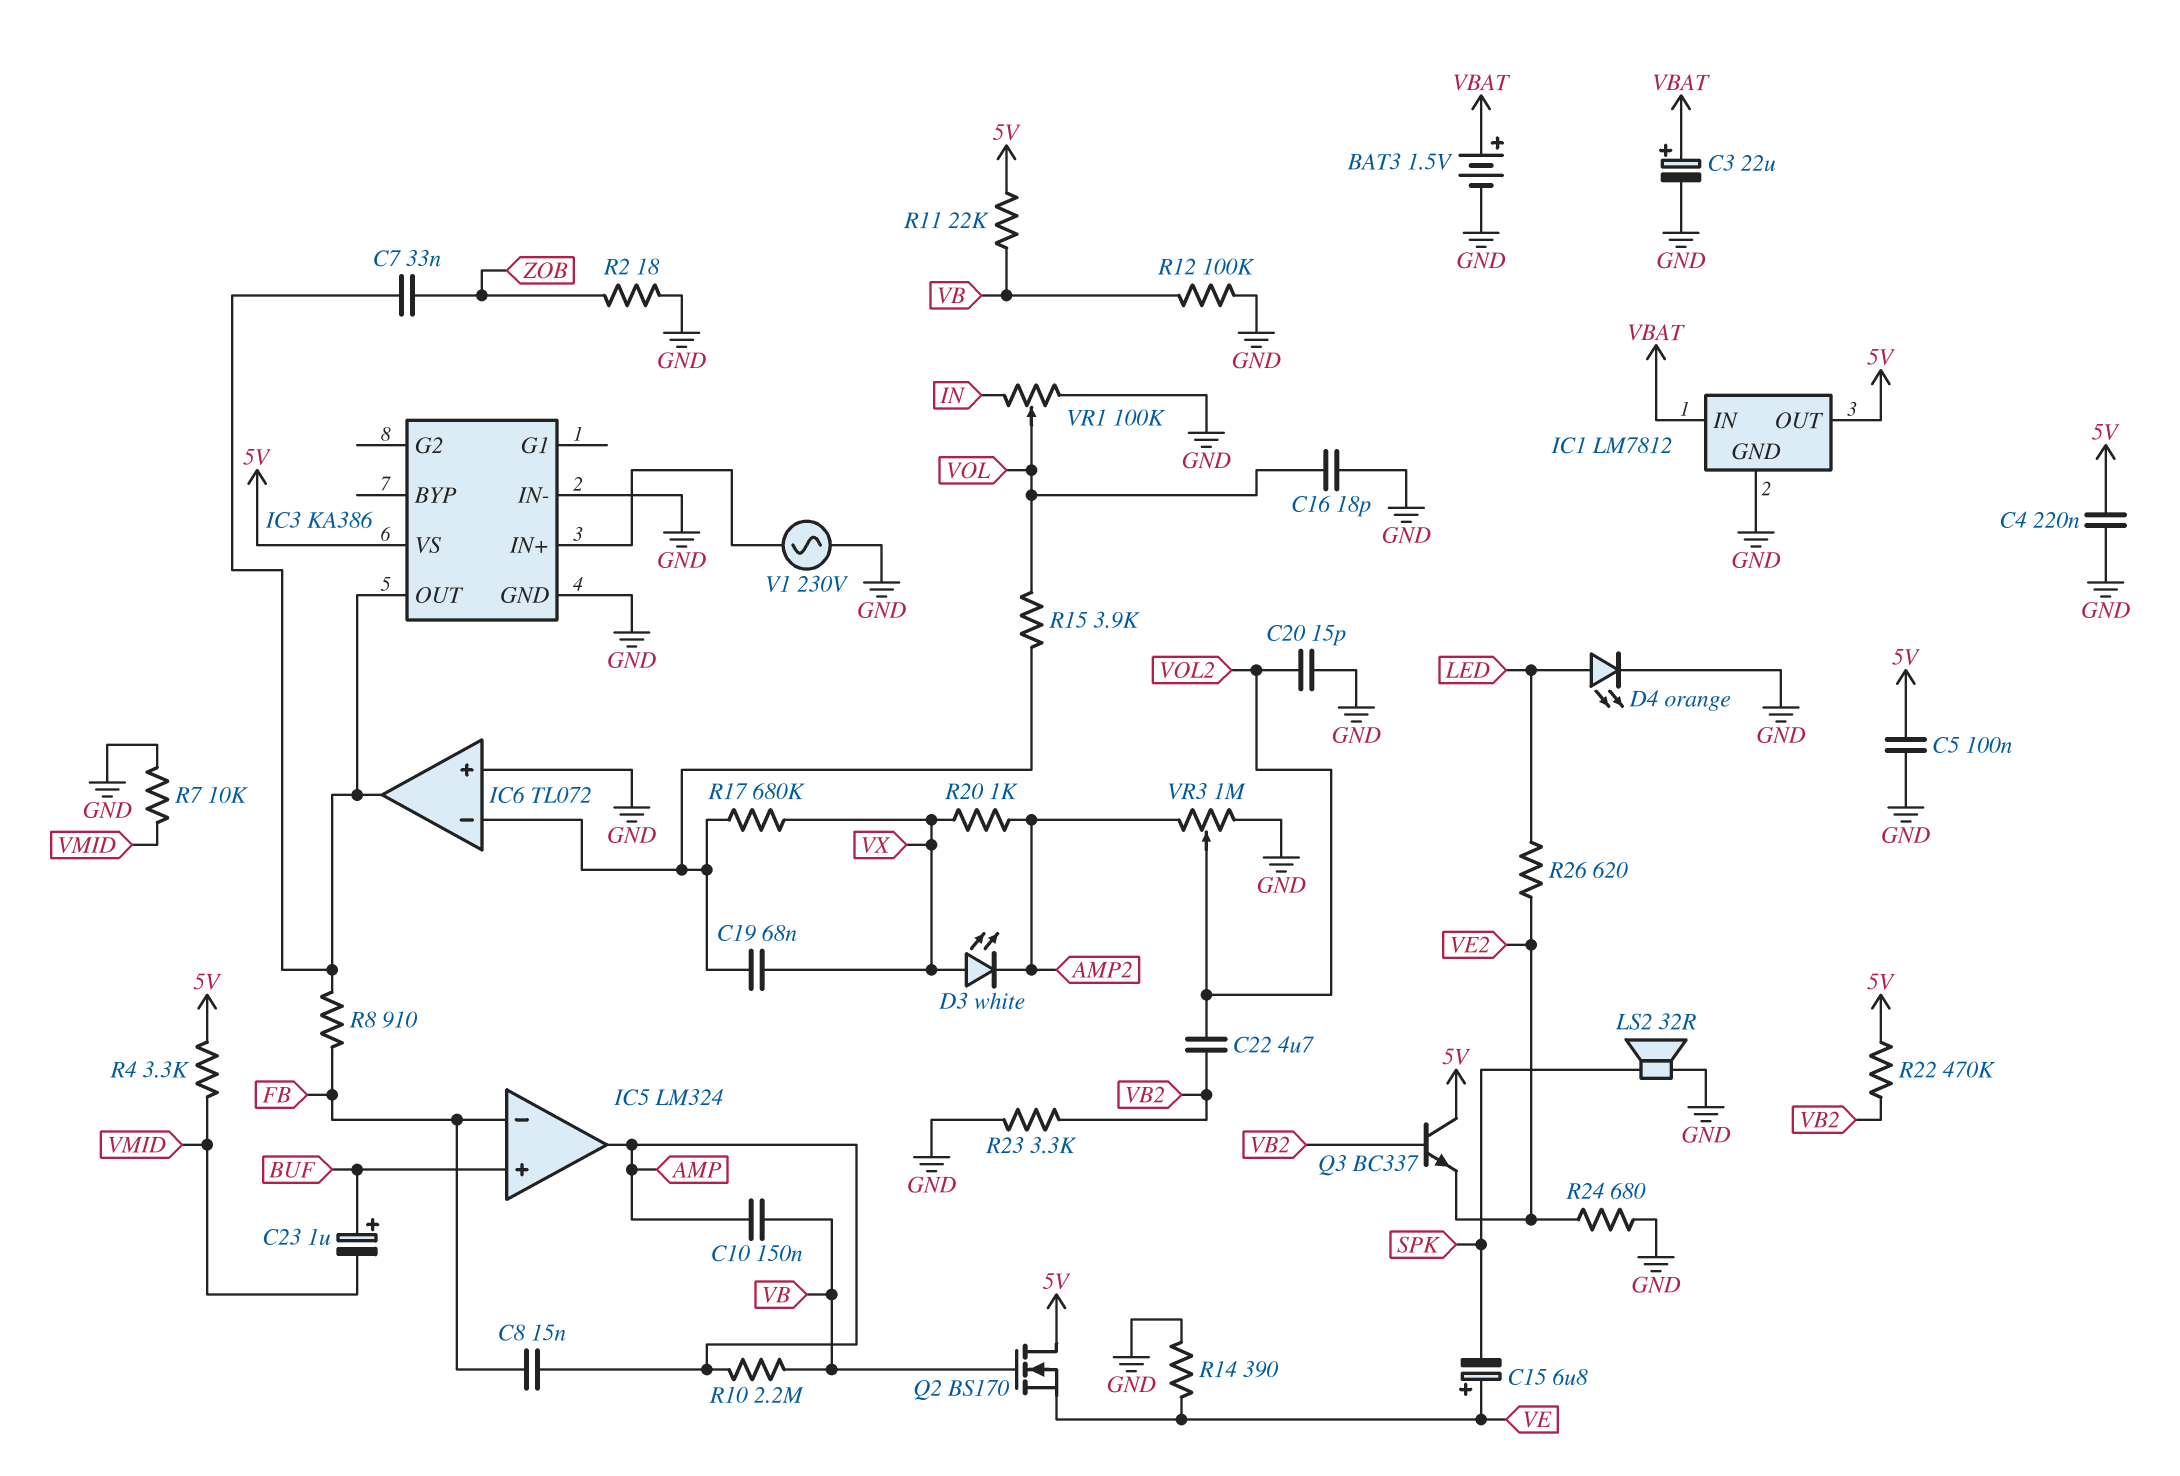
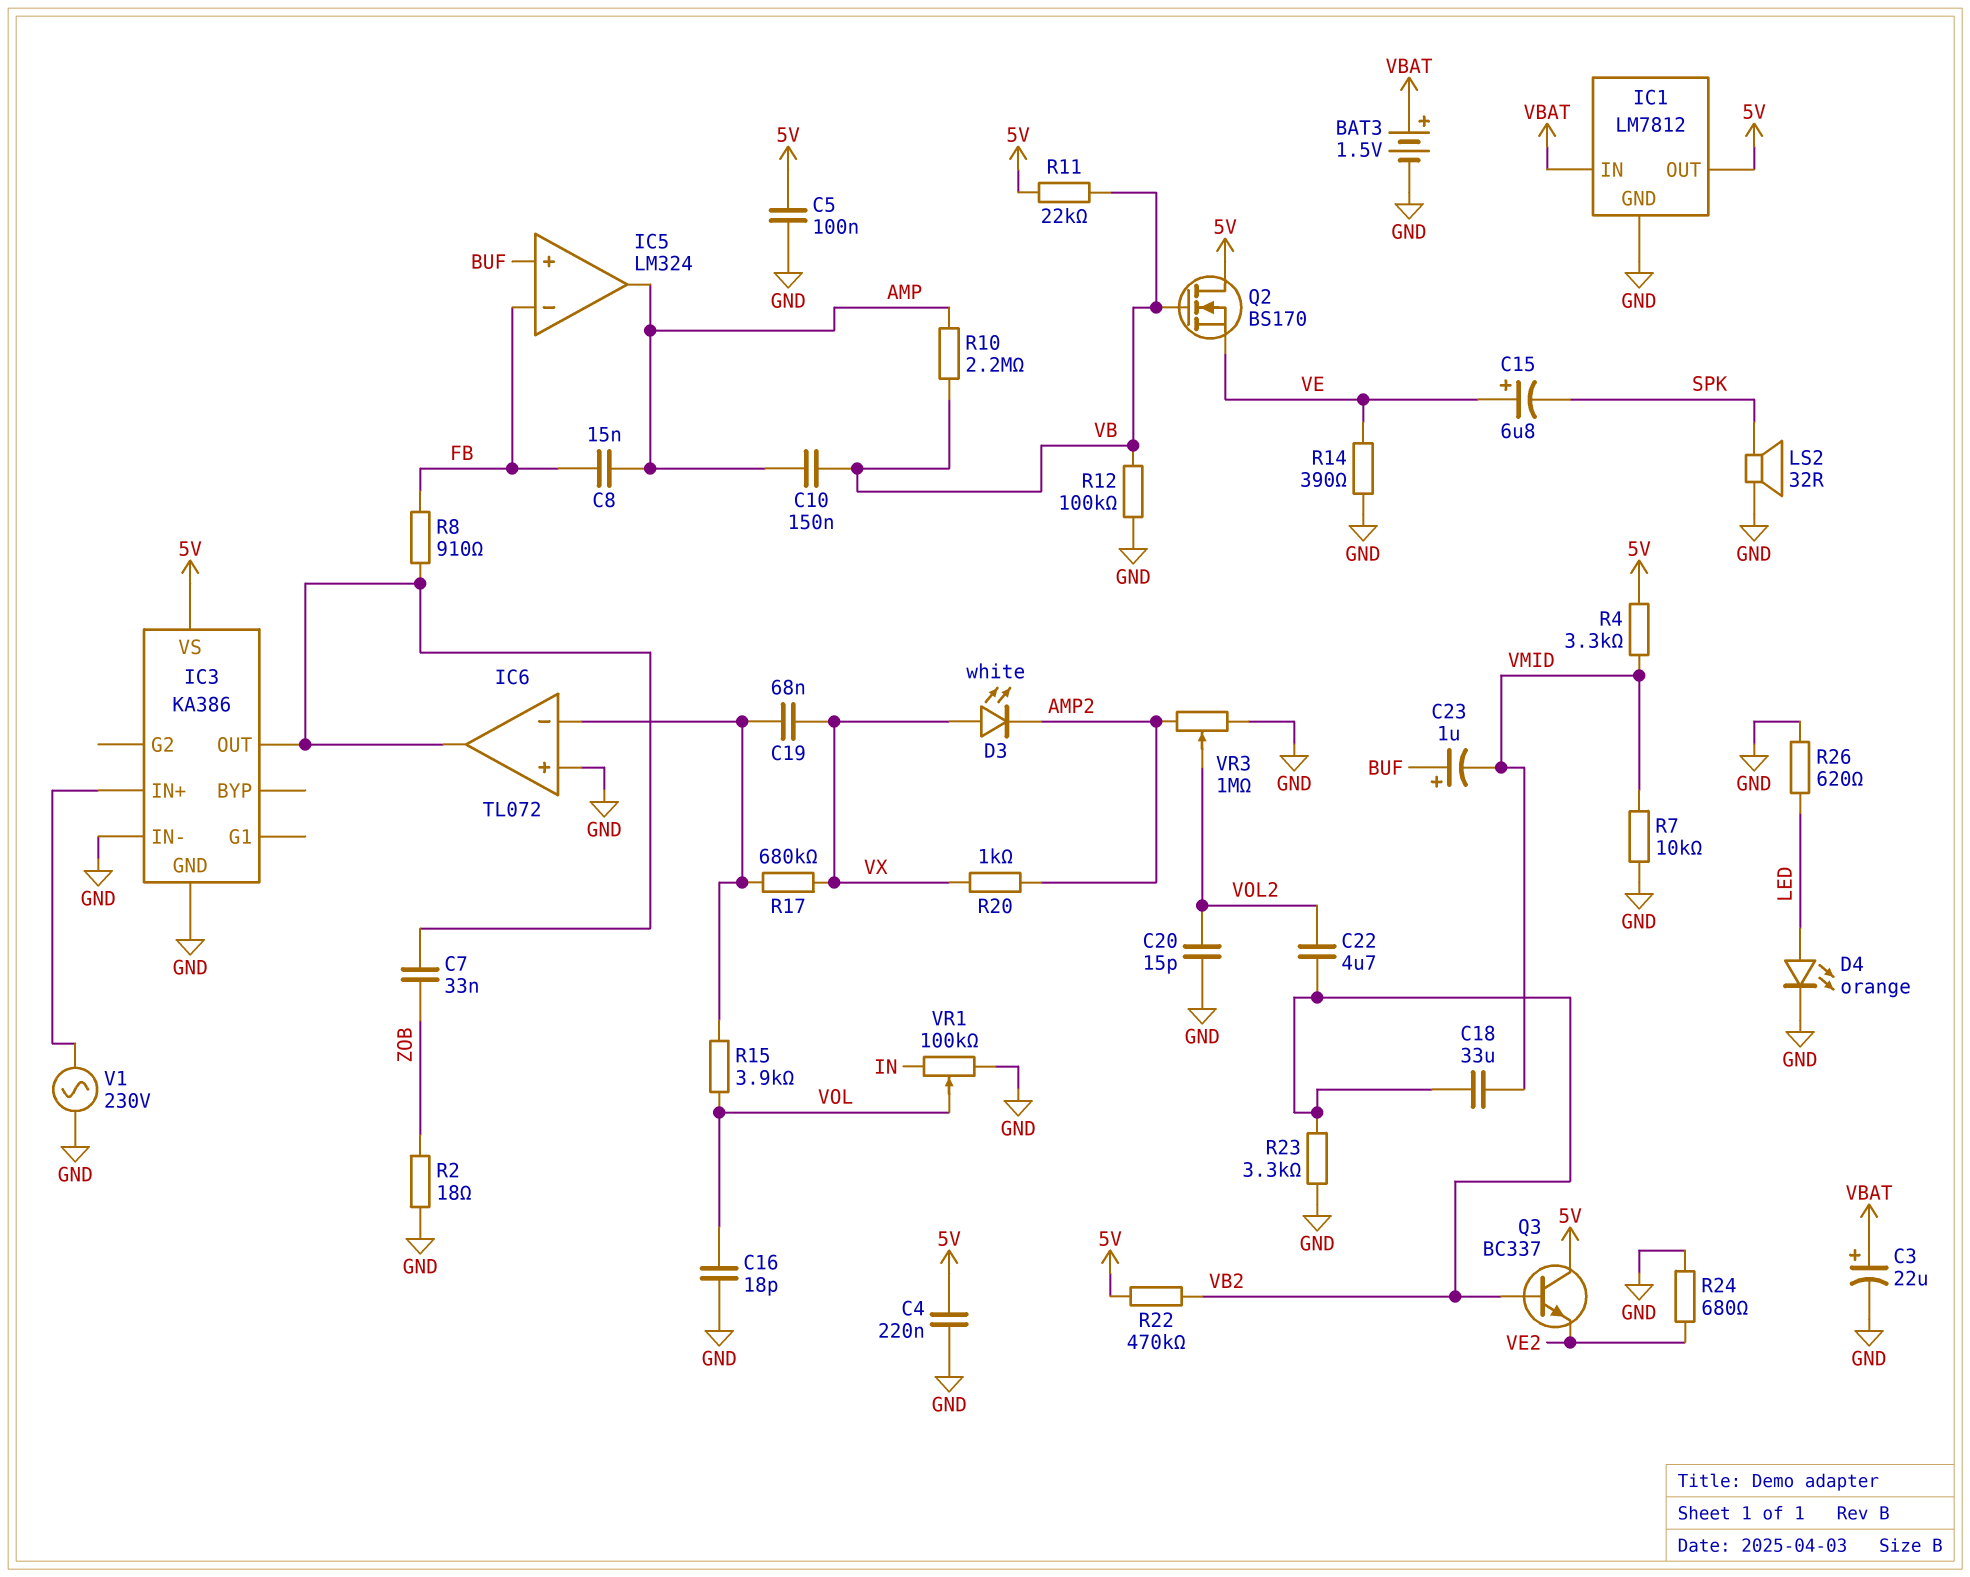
C18: none -> 33uF (VB2, VMID)
R26: 620 (LED, VE2) -> 620 (GND, LED)

